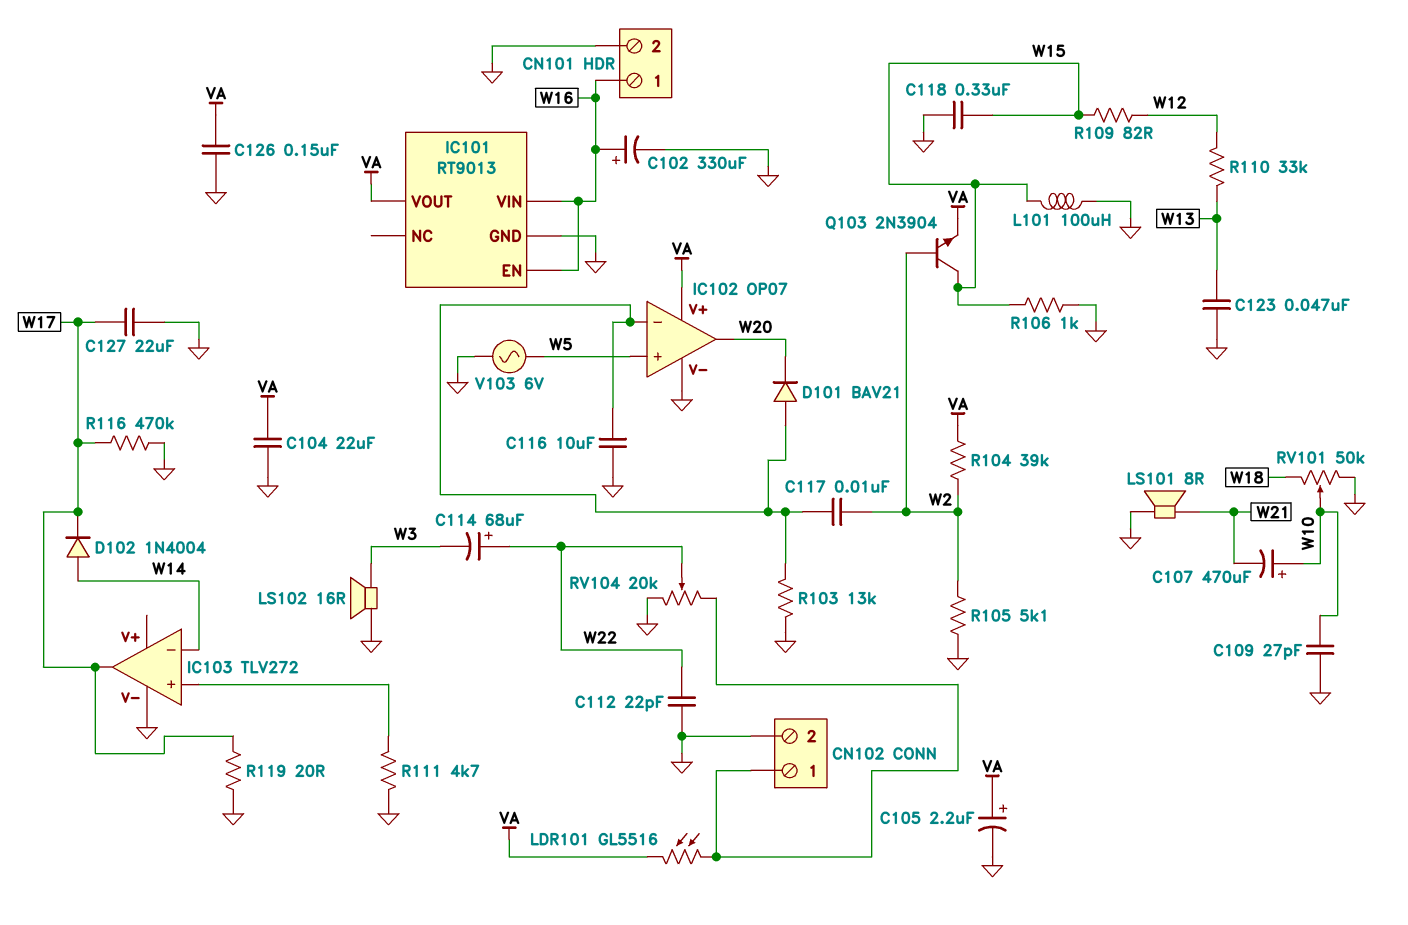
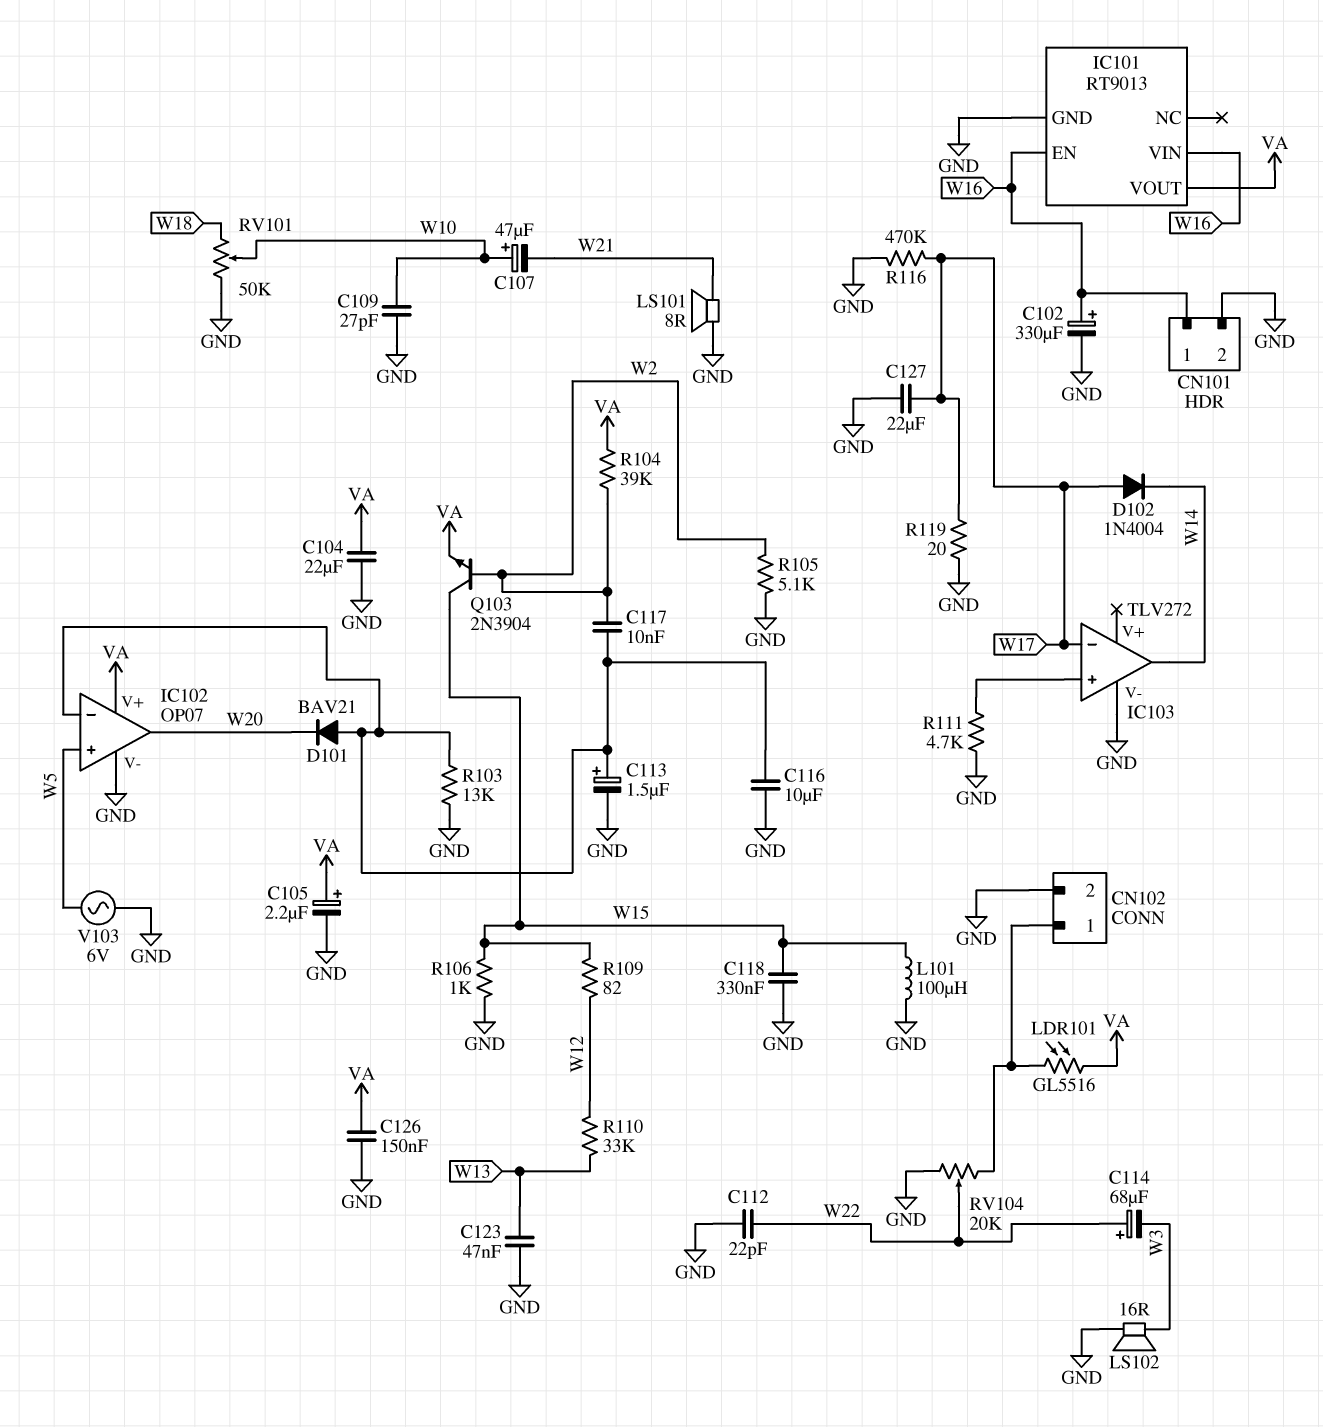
C107: 470uF (plus W10, minus W21) -> 47uF (plus W10, minus W21)
C113: none -> 1.5uF (plus IC102/in-, minus GND)
D102: diode 1N4004 (A W14, K W17) -> diode 1N4004 (A W17, K W14)
IC103 pin in-: W14 -> W17
IC103 pin out: W17 -> W14

